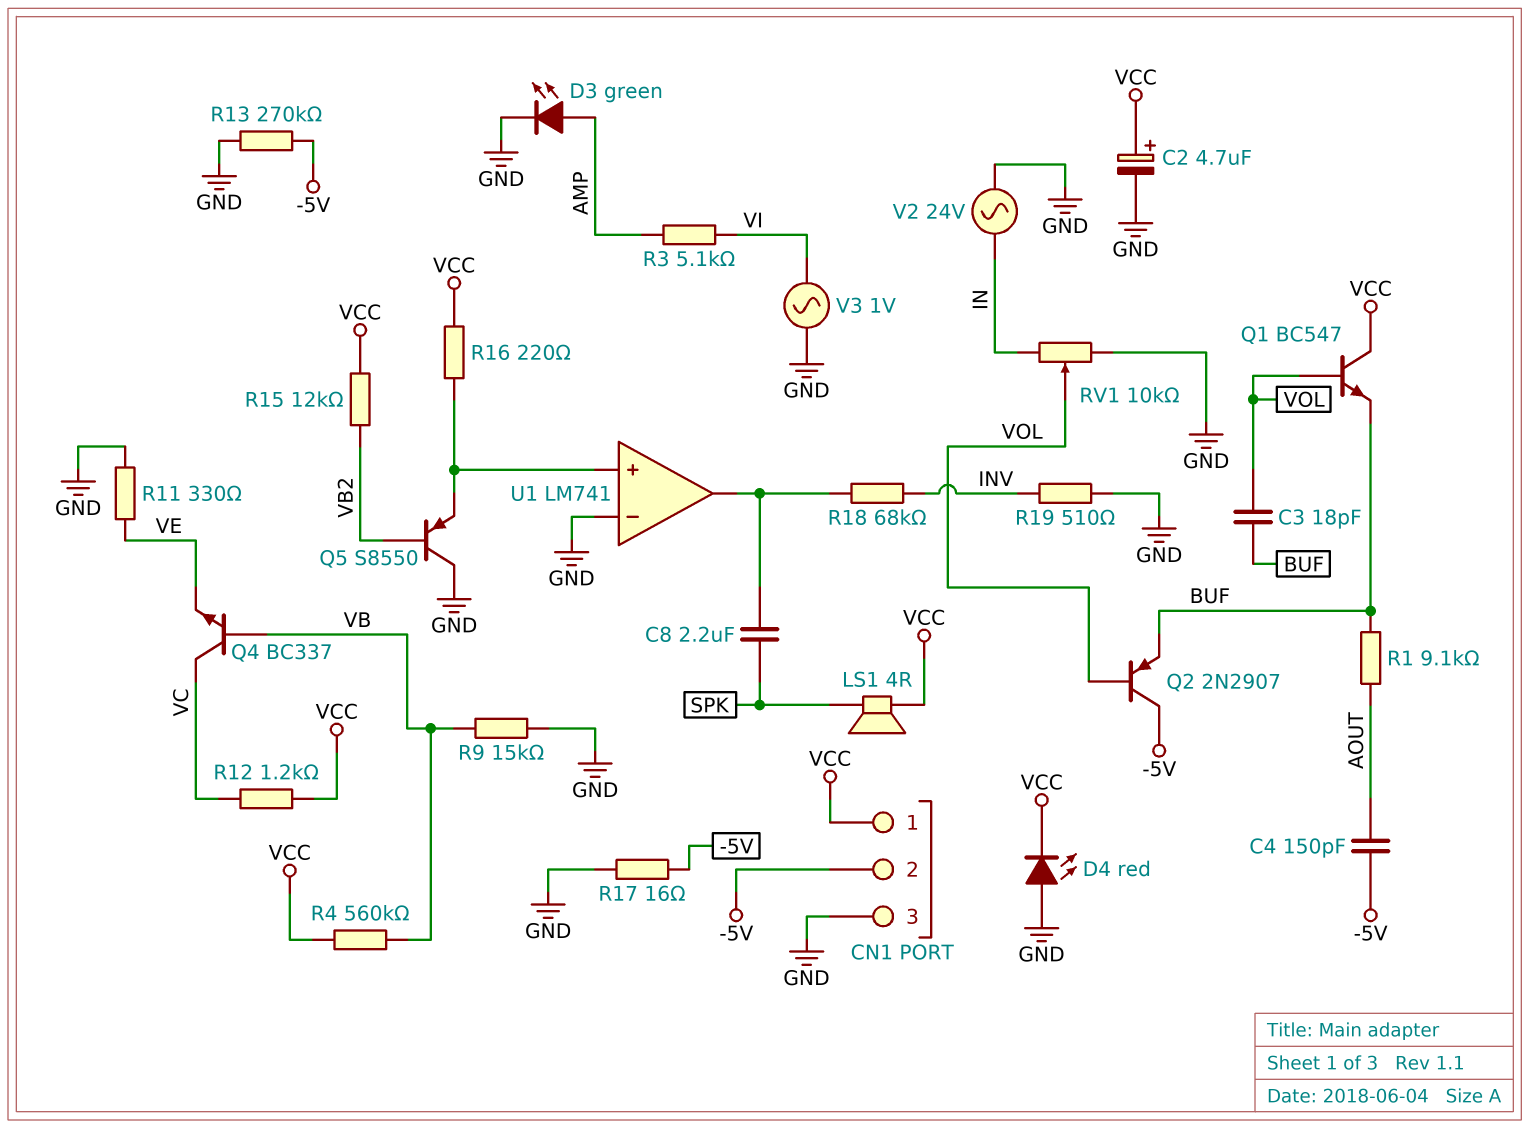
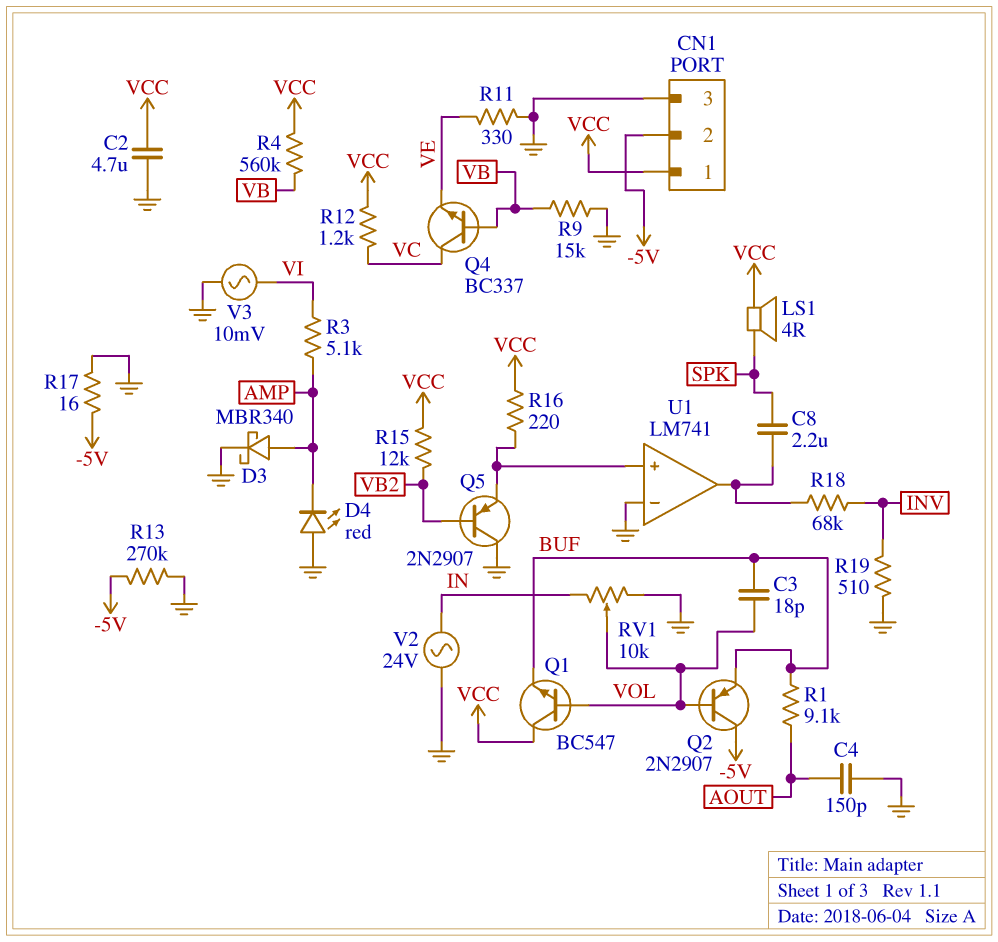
C2: 4.7uF (plus VCC, minus GND) -> 4.7uF (GND, VCC)
C4: 150pF (-5V, AOUT) -> 150pF (AOUT, GND)
D3: LED green (A AMP, K GND) -> schottky MBR340 (A AMP, K GND)
D4: LED red (A GND, K VCC) -> LED red (A GND, K AMP)
Q5: PNP S8550 (B VB2, C GND, E U1/in+) -> PNP 2N2907 (B VB2, C GND, E U1/in+)
V3: AC 1V (GND, VI) -> AC 10mV (GND, VI)

